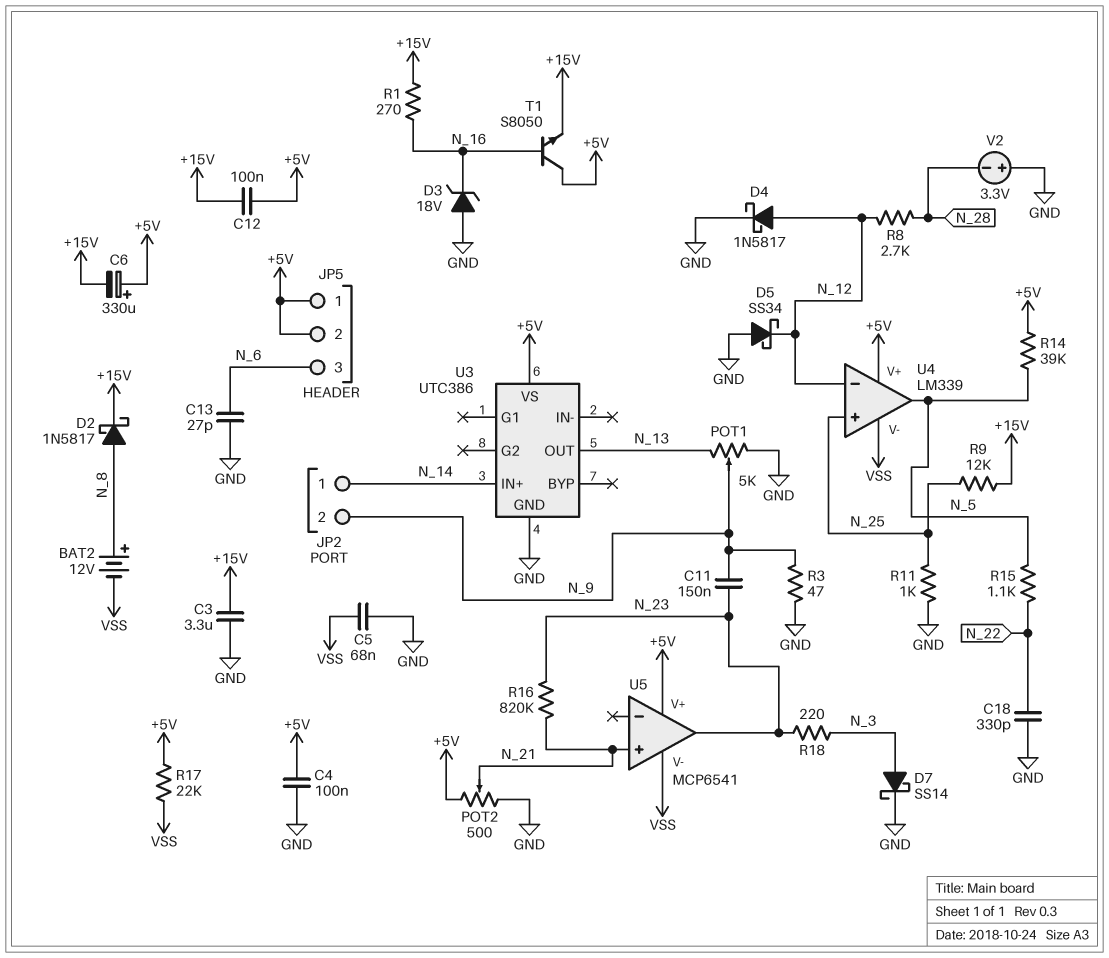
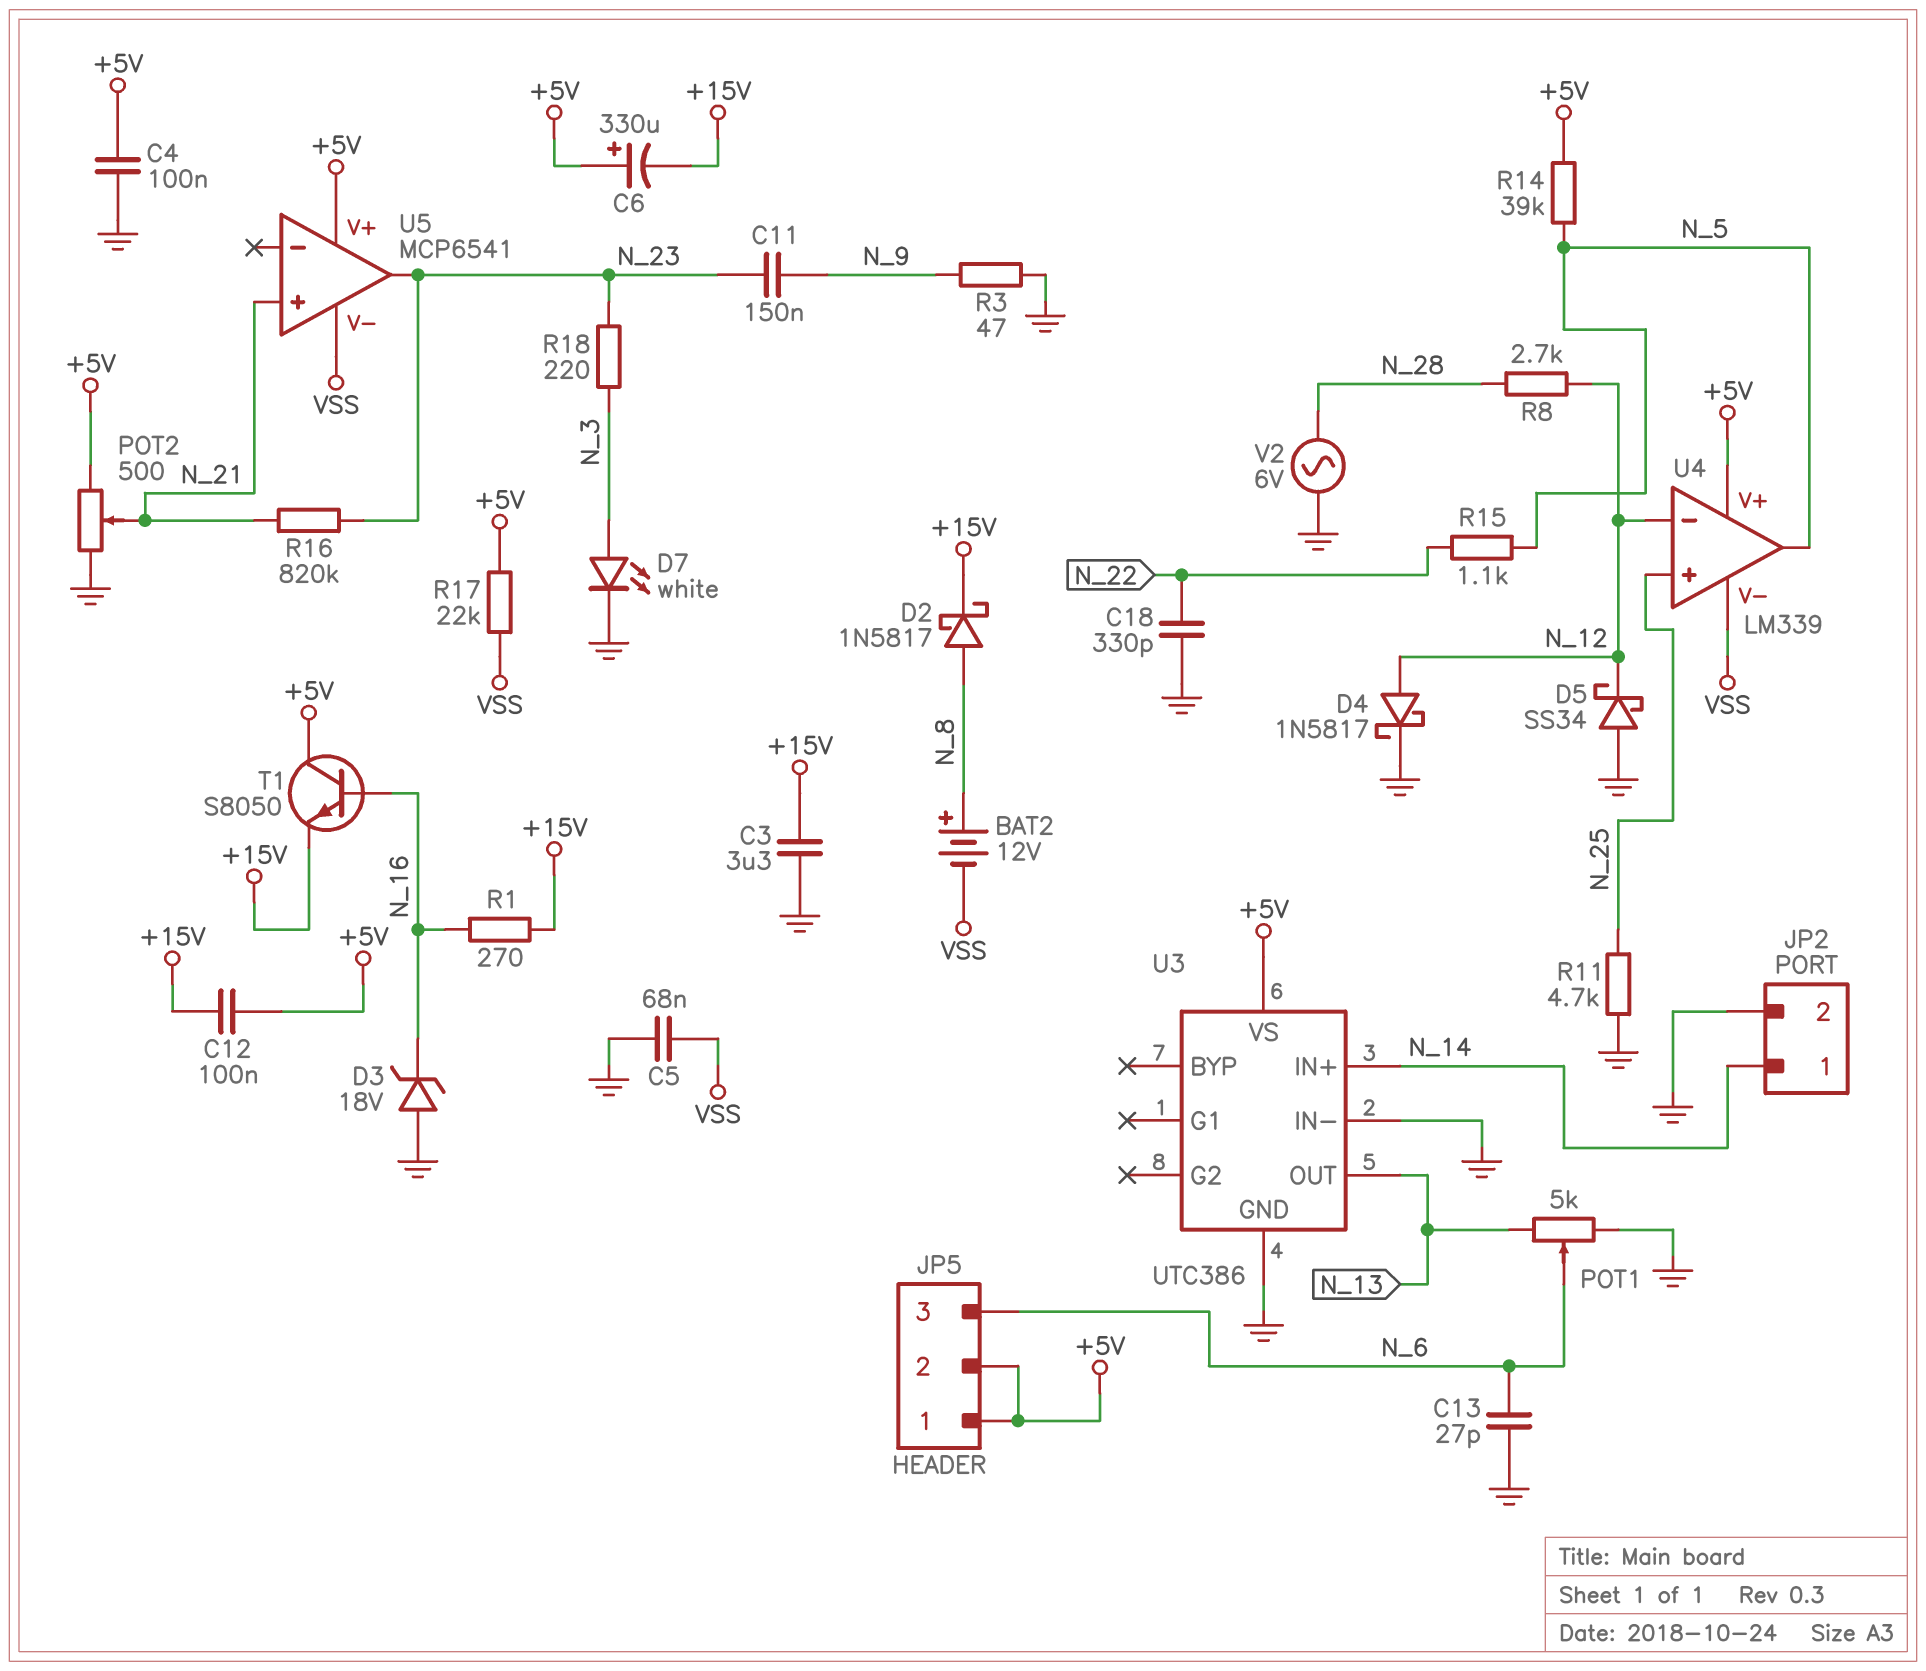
D7: schottky SS14 (A N_3, K GND) -> LED white (A N_3, K GND)
JP2 pin 2: N_9 -> GND
POT1: 5k (GND, N_13, wiper N_9) -> 5k (GND, N_13, wiper N_6)
R9: 12k (+15V, N_25) -> none
R11: 1k (GND, N_25) -> 4.7k (GND, N_25)
U3 pin IN-: none -> GND
V2: 3.3V (plus GND, minus N_28) -> AC 6V (GND, N_28)

